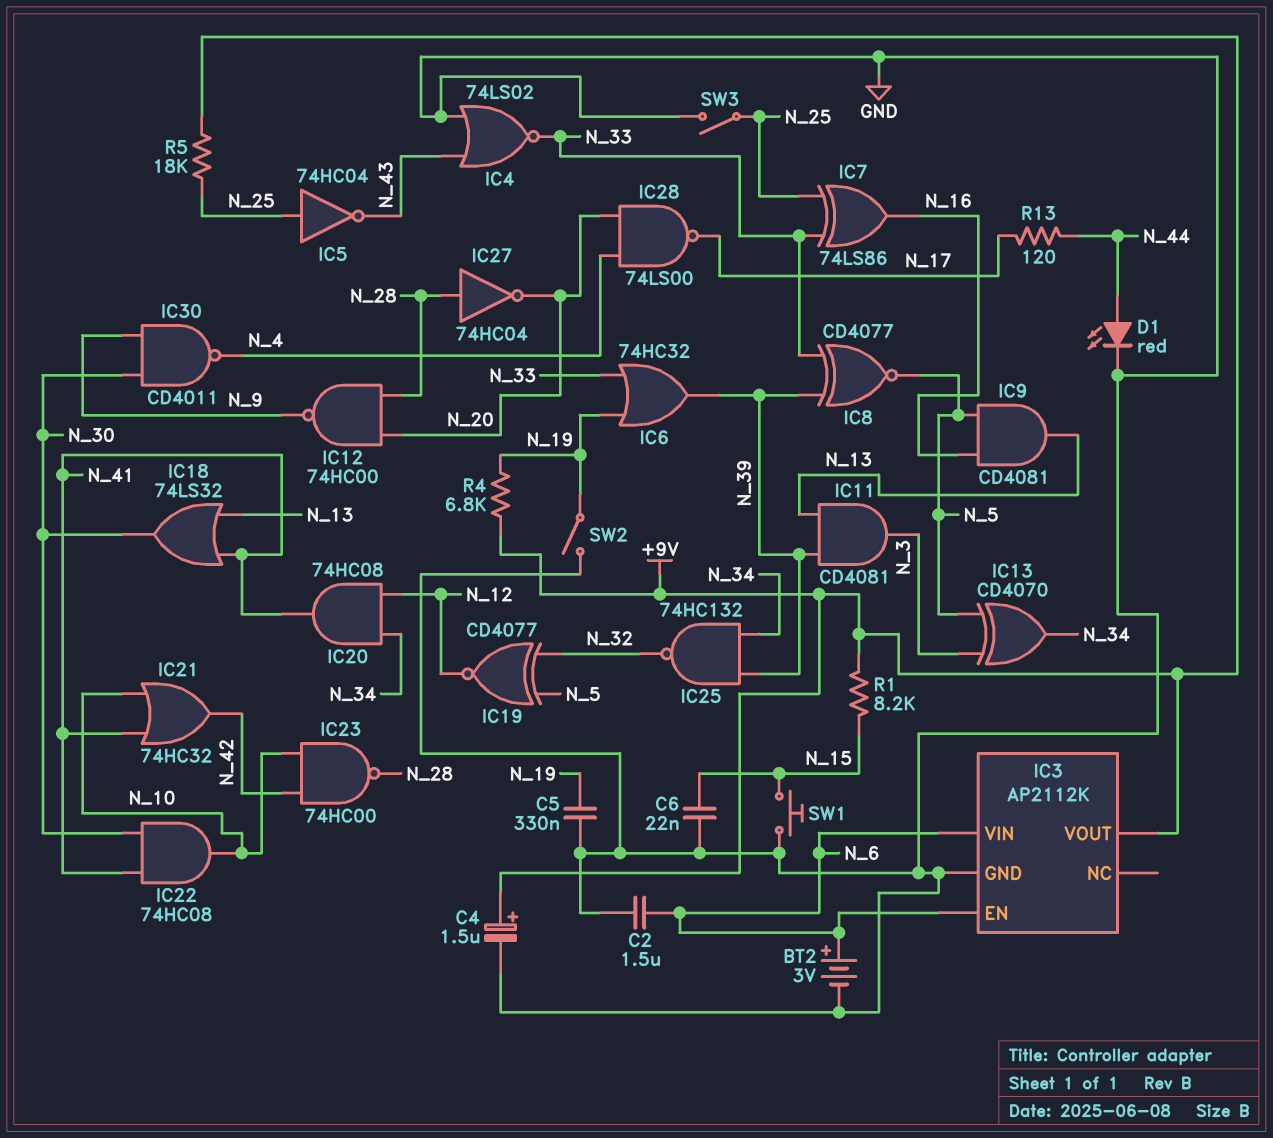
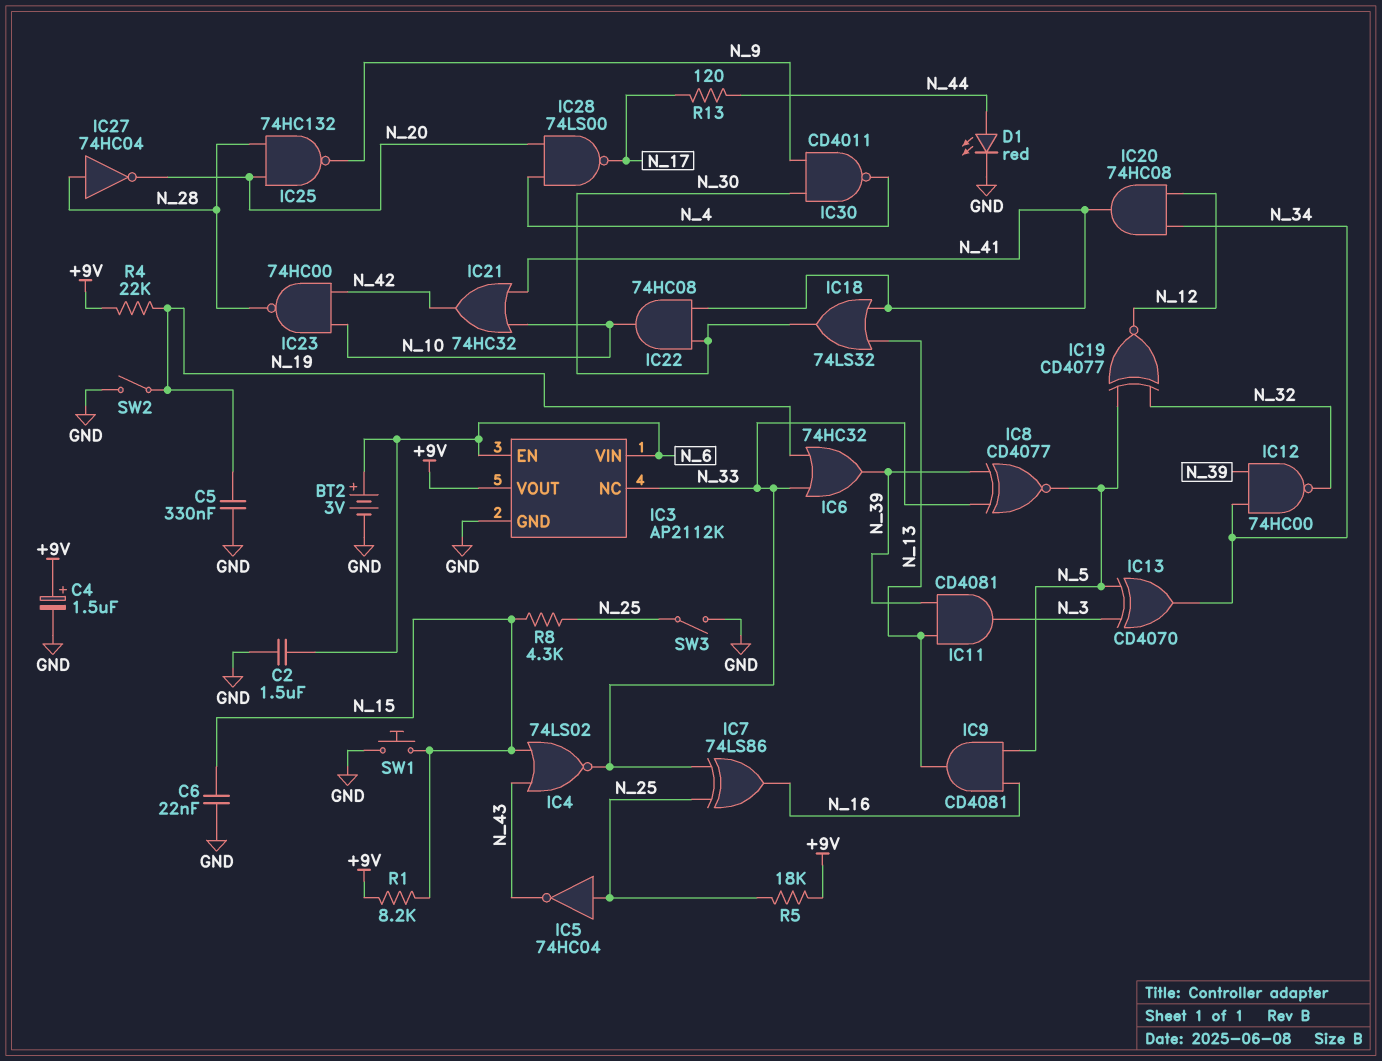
IC3 pin NC: none -> N_33
IC4: NOR 74LS02 (in GND, in N_43, out N_33) -> NOR 74LS02 (in N_15, in N_43, out N_33)
IC12: NAND 74HC00 (in N_20, in N_28, out N_9) -> NAND 74HC00 (in N_34, in N_39, out N_32)
IC25: NAND 74HC132 (in N_34, in N_39, out N_32) -> NAND 74HC132 (in N_20, in N_28, out N_9)
R4: 6.8k (+9V, N_19) -> 22k (+9V, N_19)
R8: none -> 4.3k (N_15, N_25)

